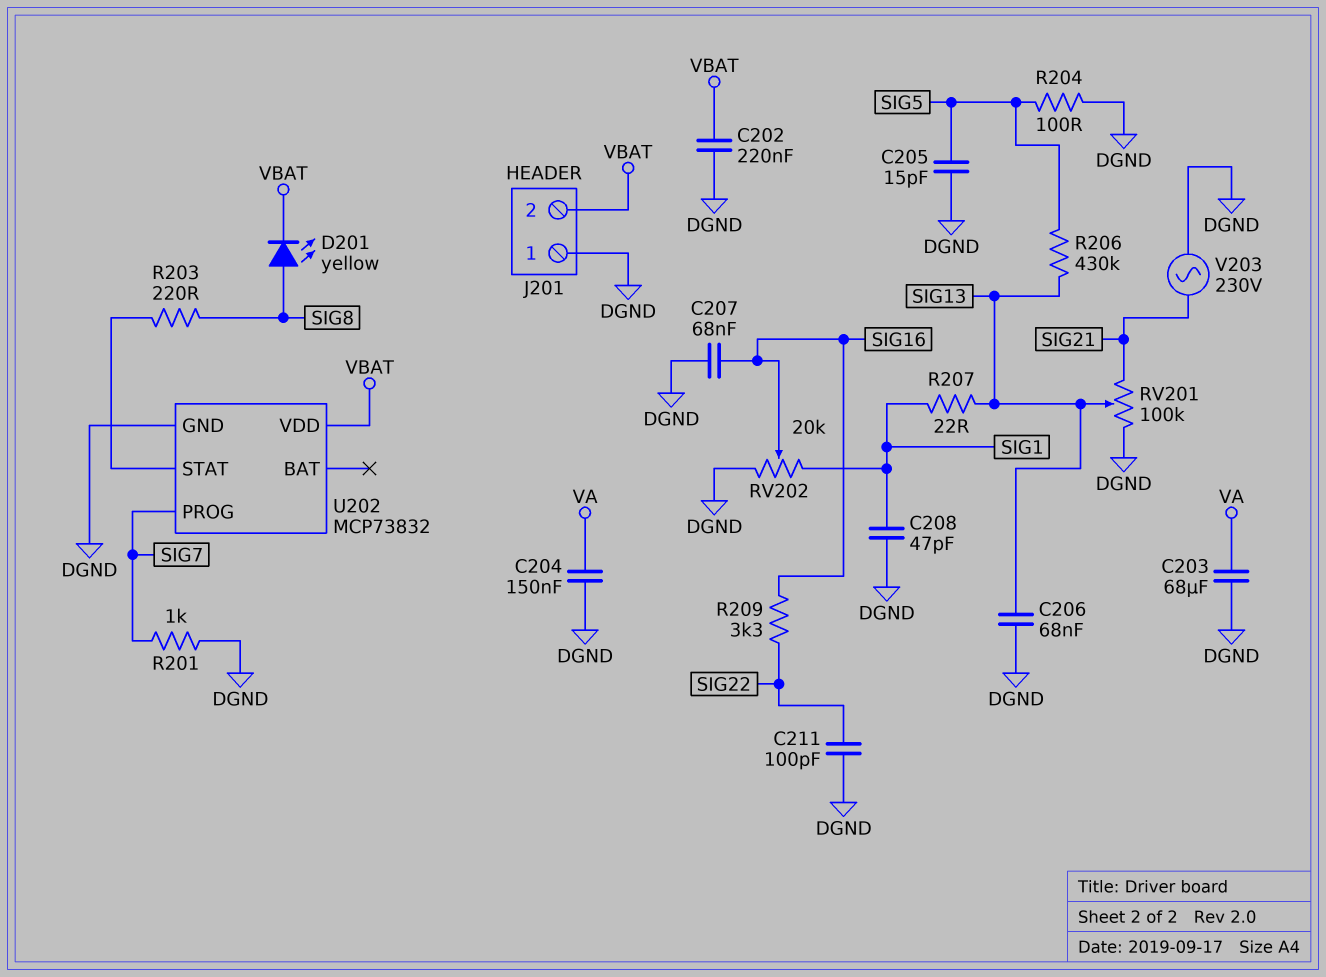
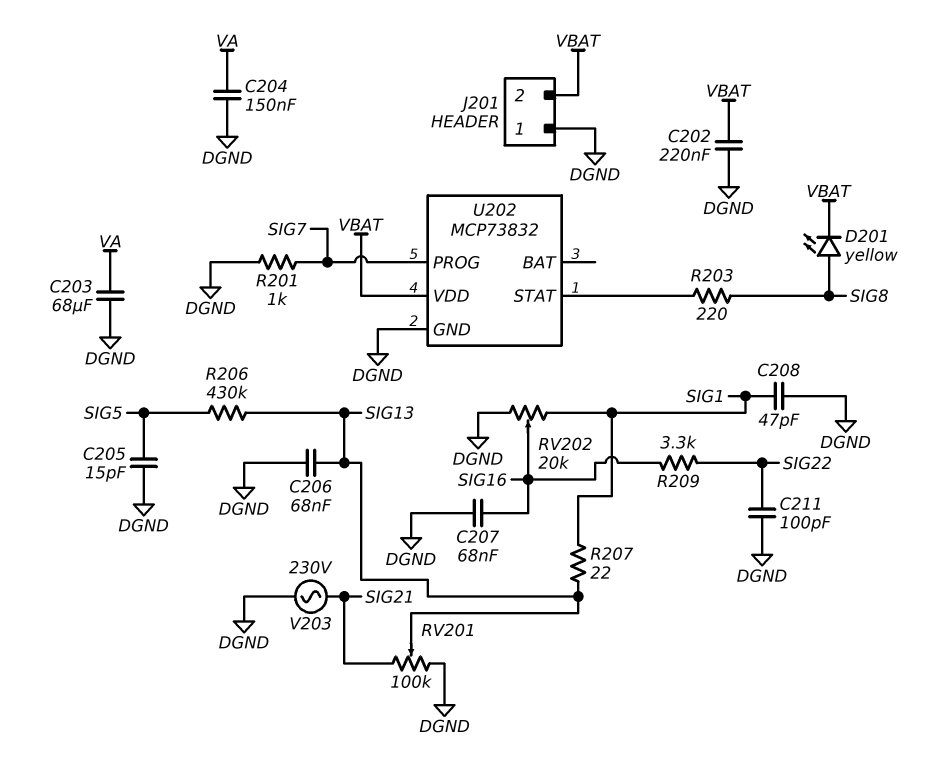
R204: 100 (DGND, SIG5) -> none

